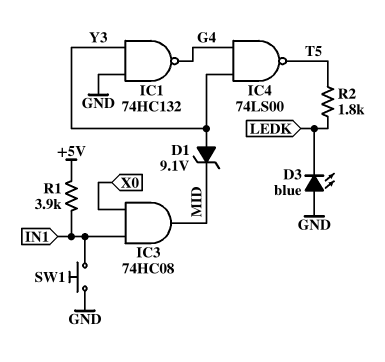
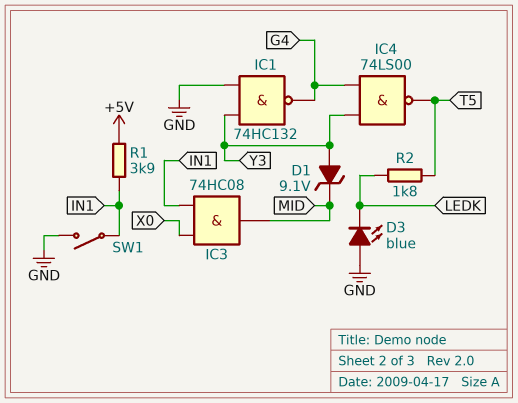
SW1: button (GND, IN1) -> switch (GND, IN1)

